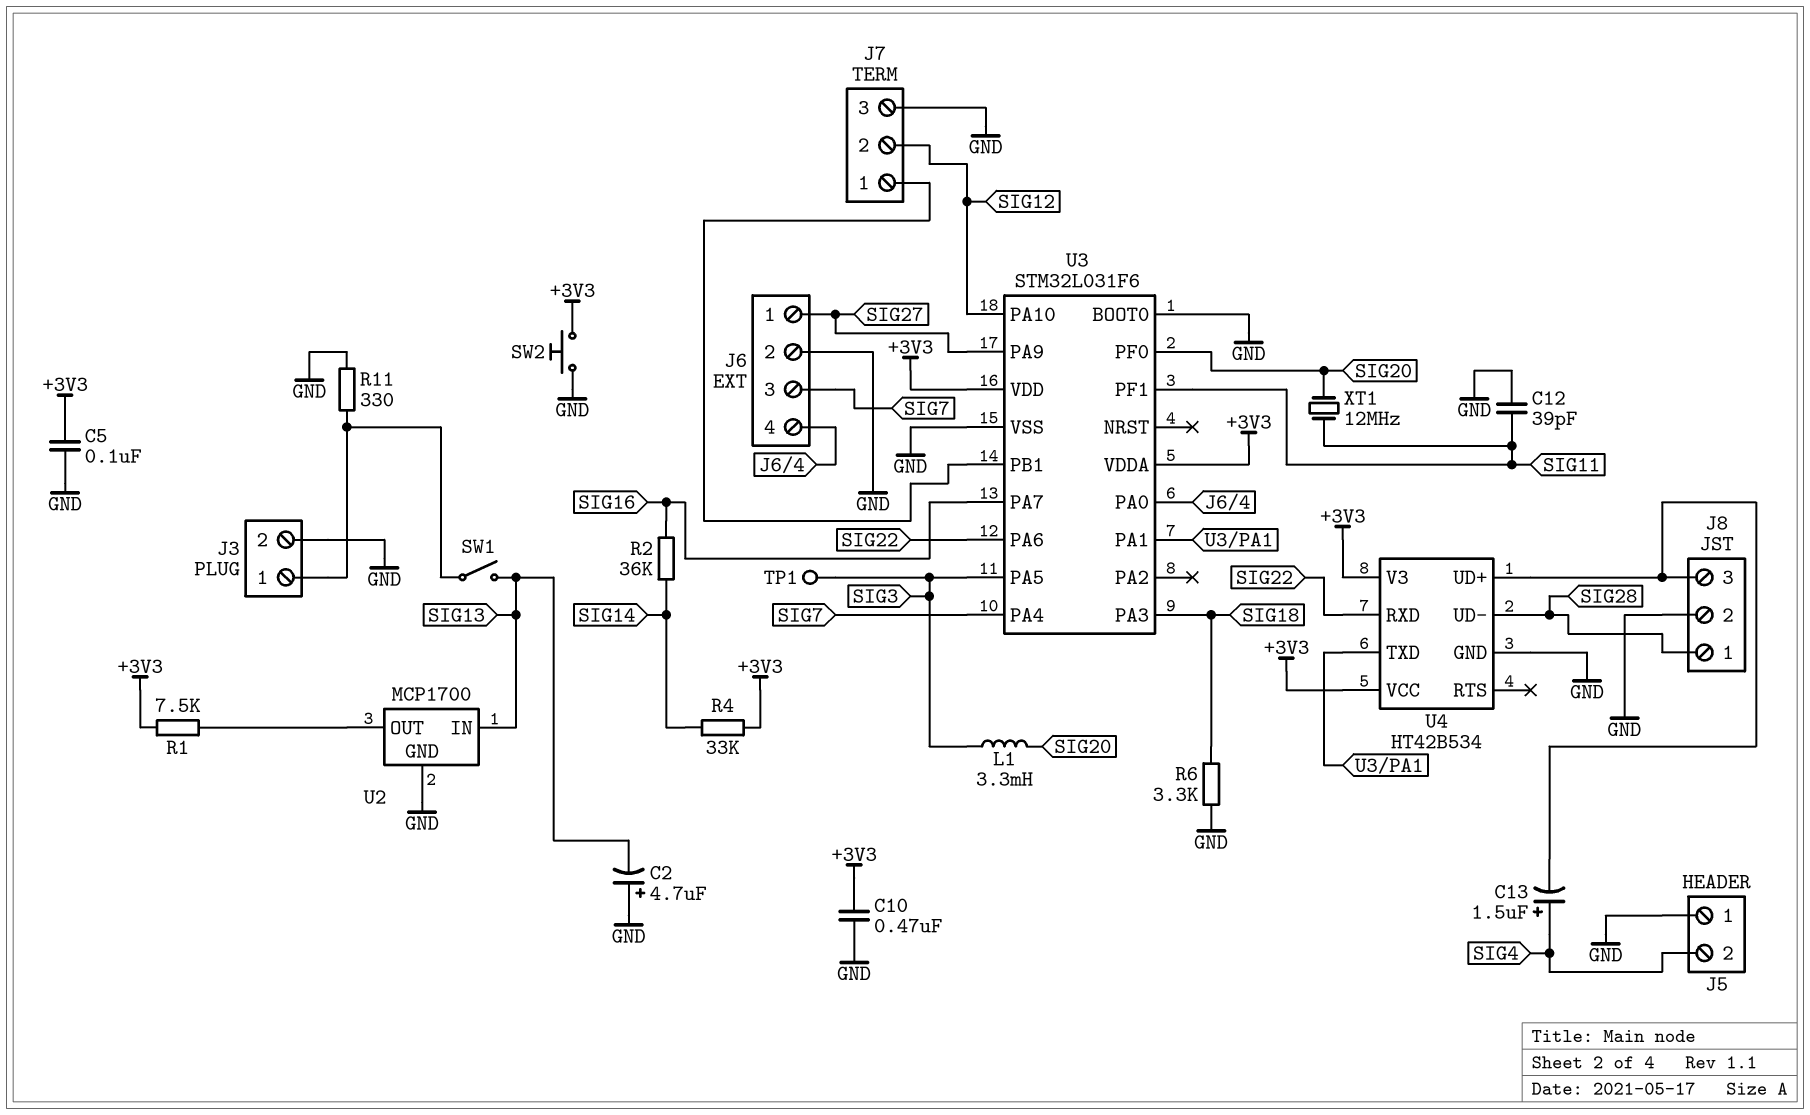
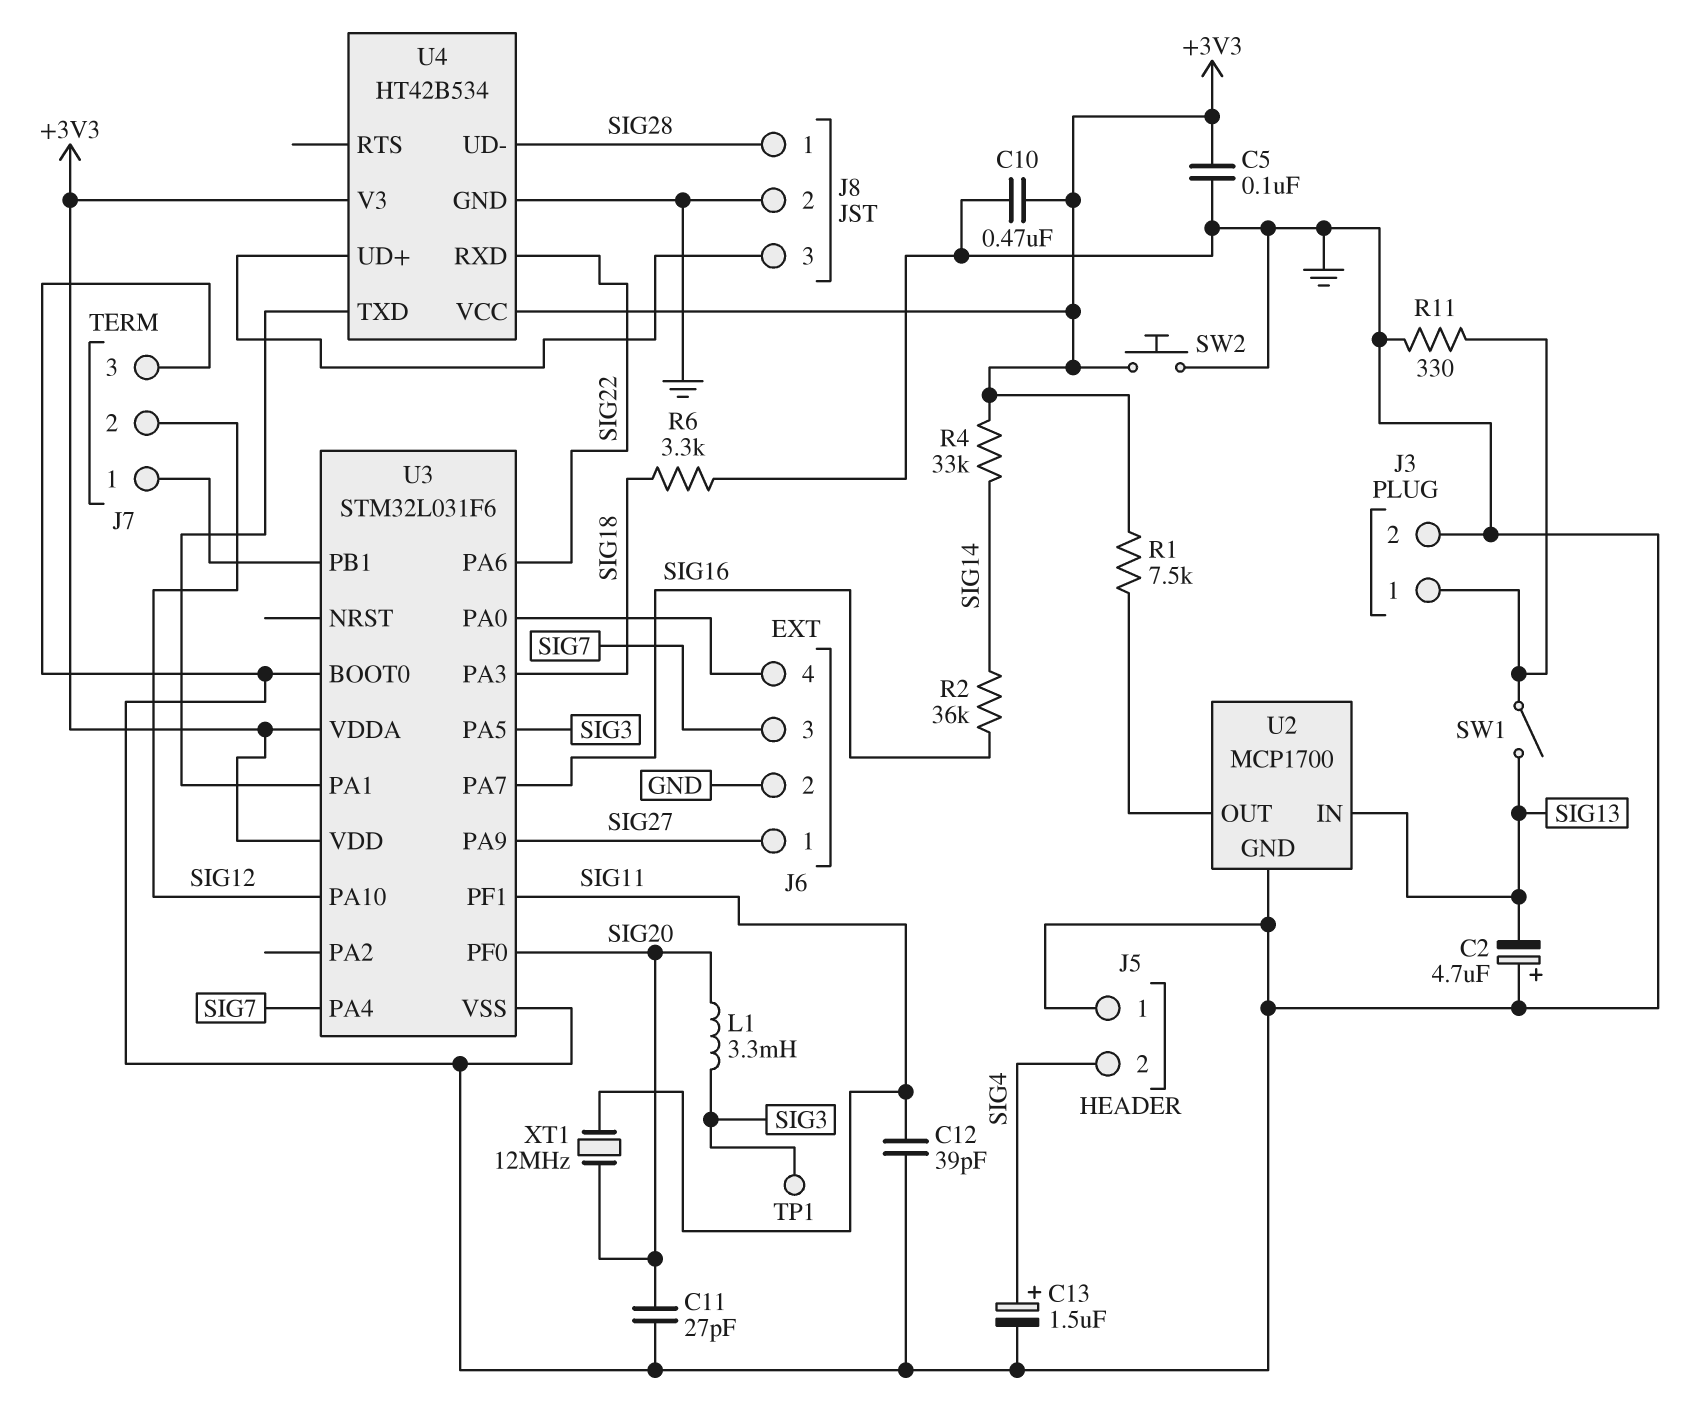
C11: none -> 27pF (GND, SIG20)
C13: 1.5uF (plus SIG4, minus J8/3) -> 1.5uF (plus SIG4, minus GND)

